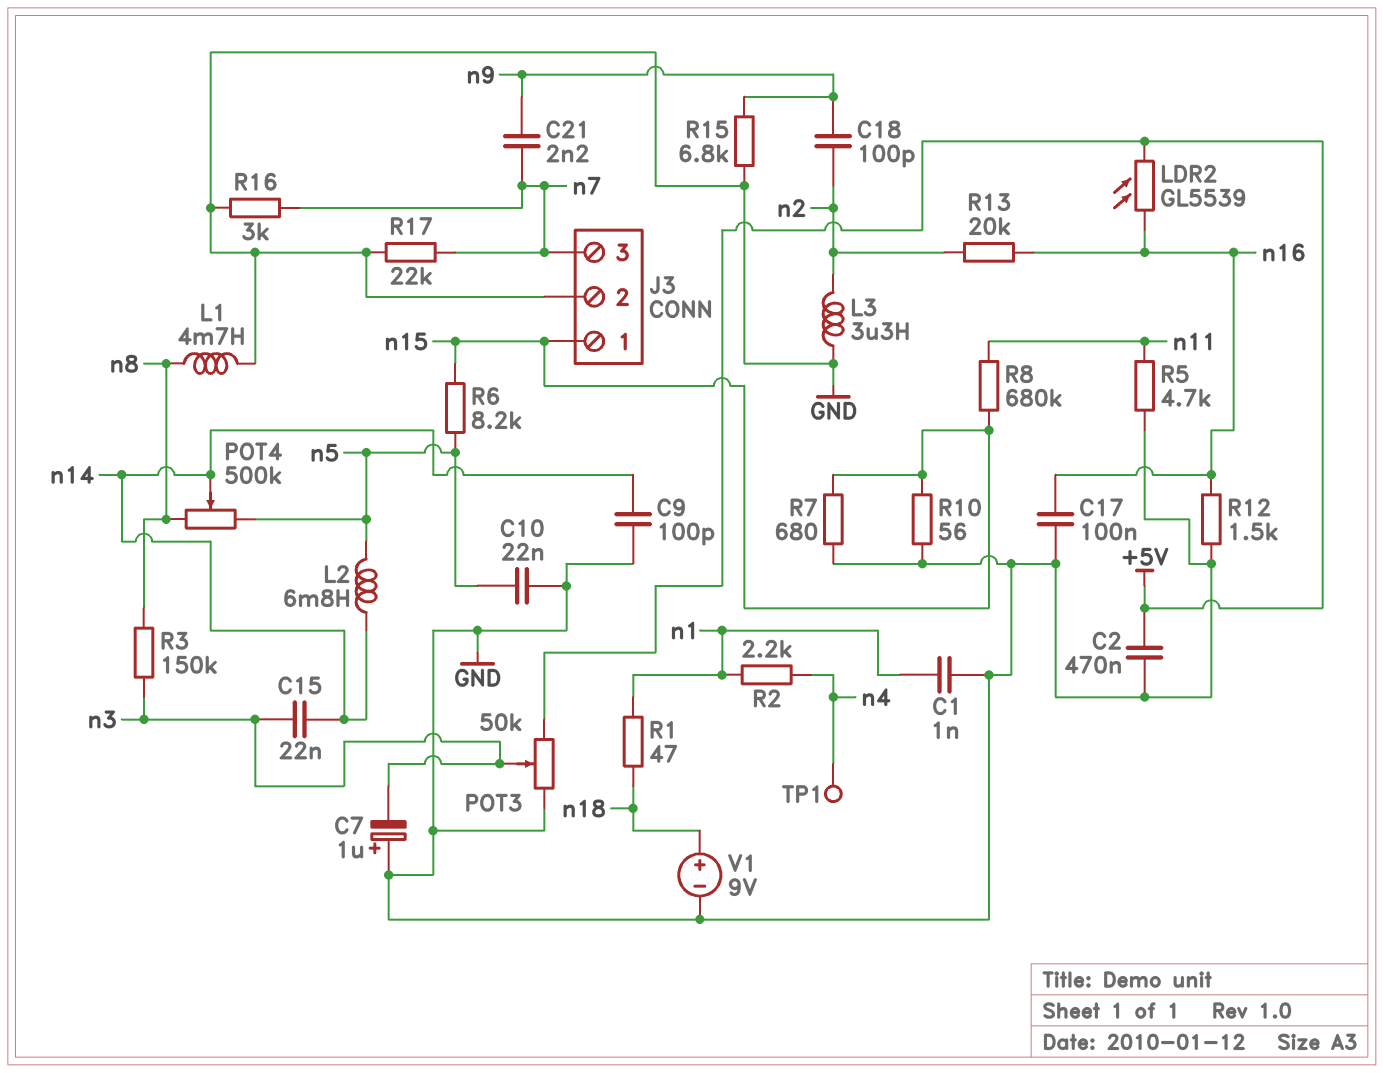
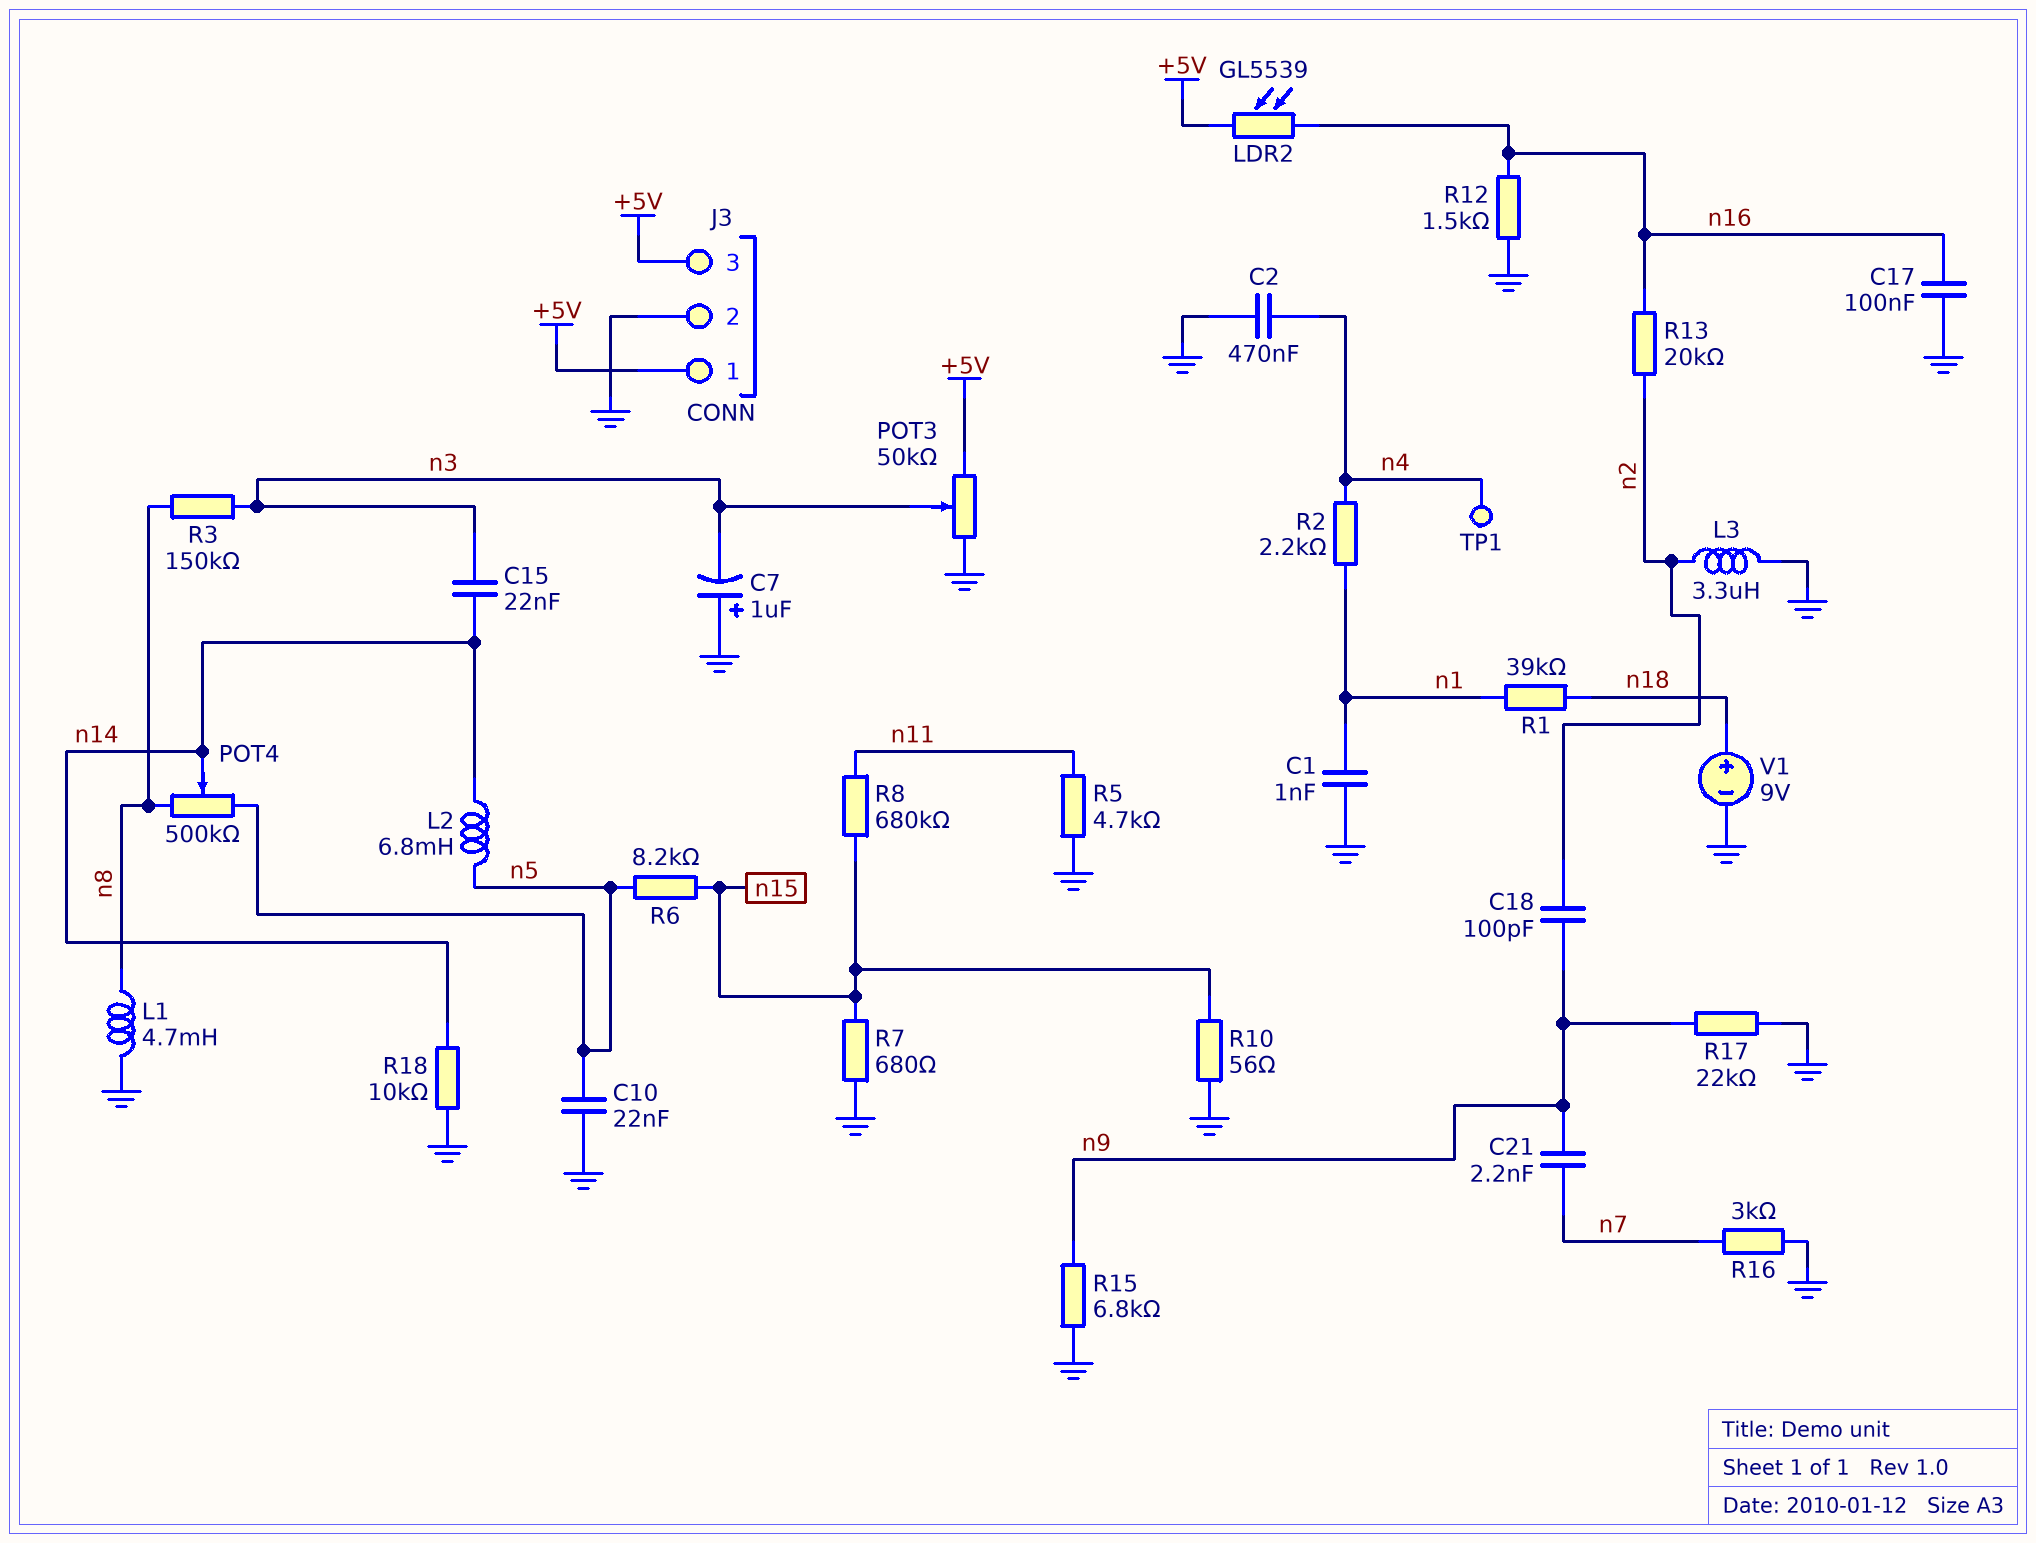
C2: 470nF (+5V, GND) -> 470nF (GND, n4)
C9: 100pF (GND, n14) -> none
J3 pin 1: n15 -> +5V
J3 pin 3: n7 -> +5V
R1: 47 (n1, n18) -> 39k (n1, n18)
R17: 22k (GND, n7) -> 22k (GND, n9)
R18: none -> 10k (GND, n14)

